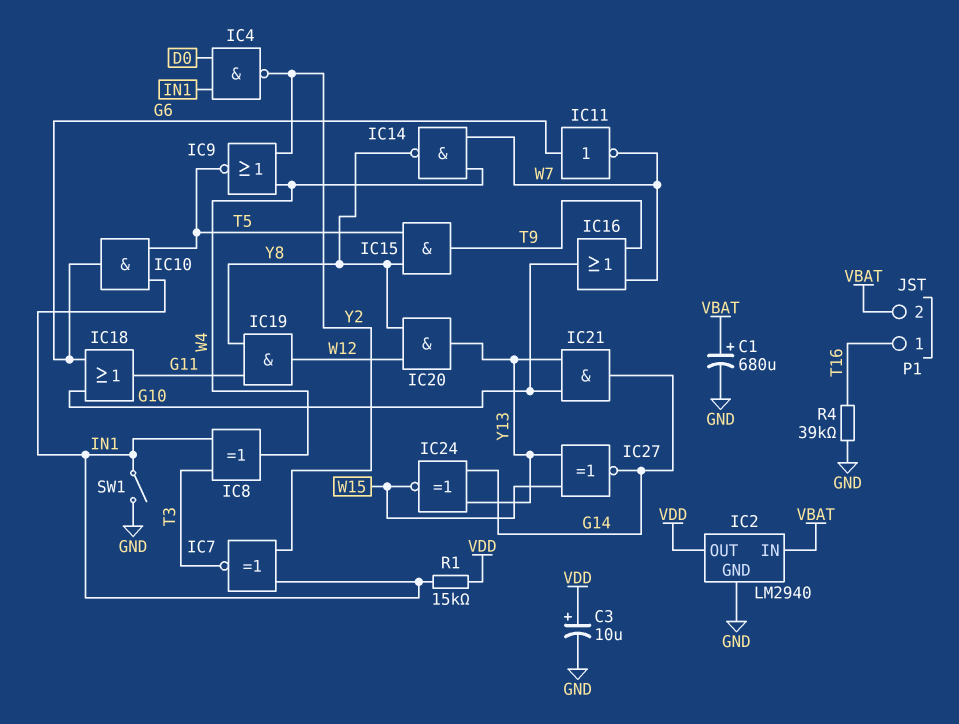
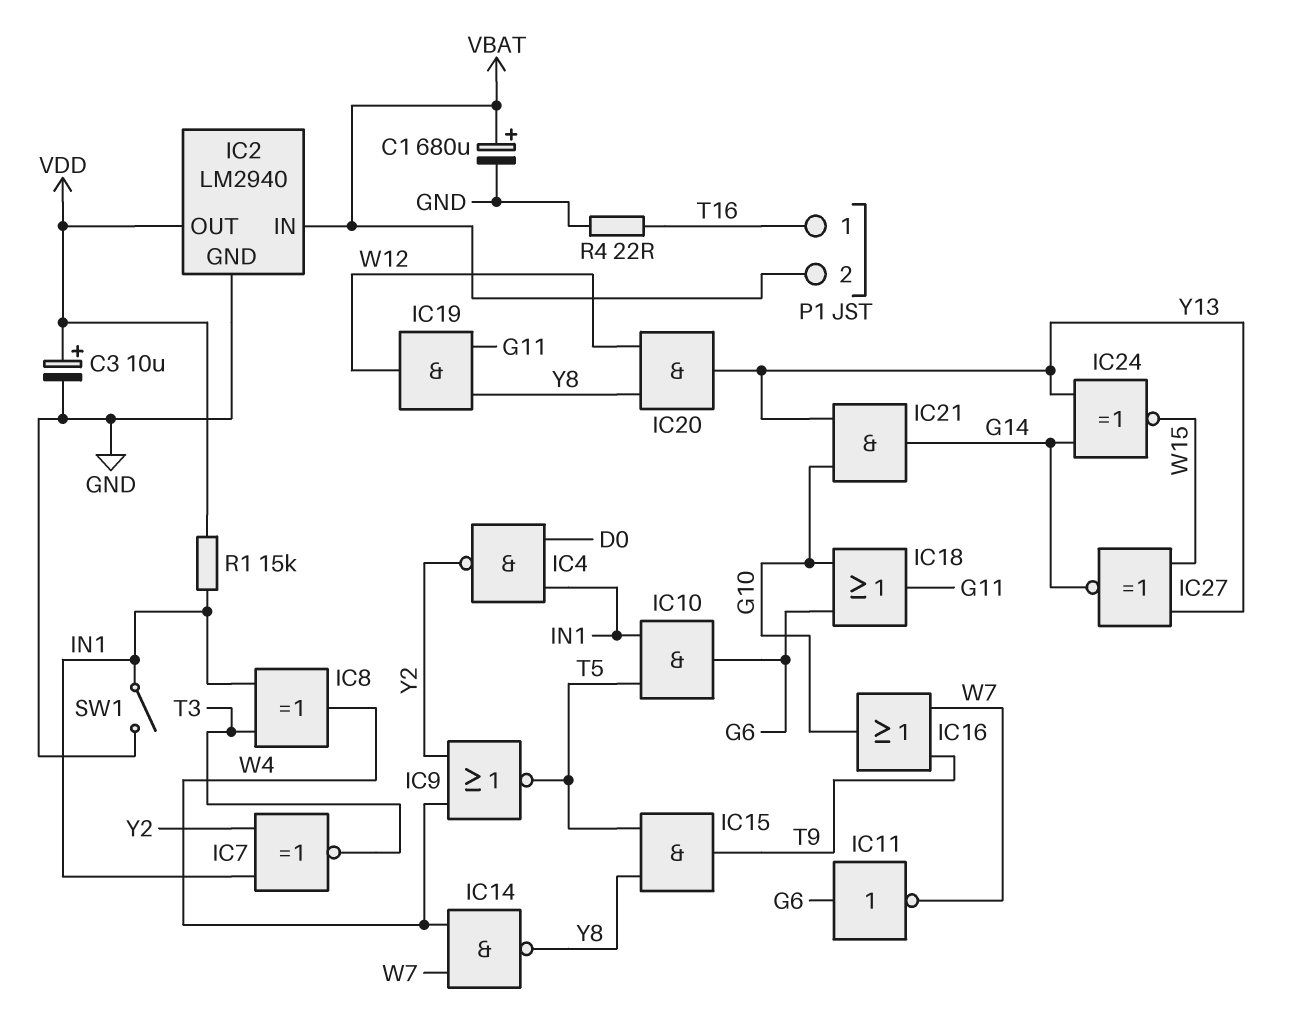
R4: 39k (GND, T16) -> 22 (GND, T16)

